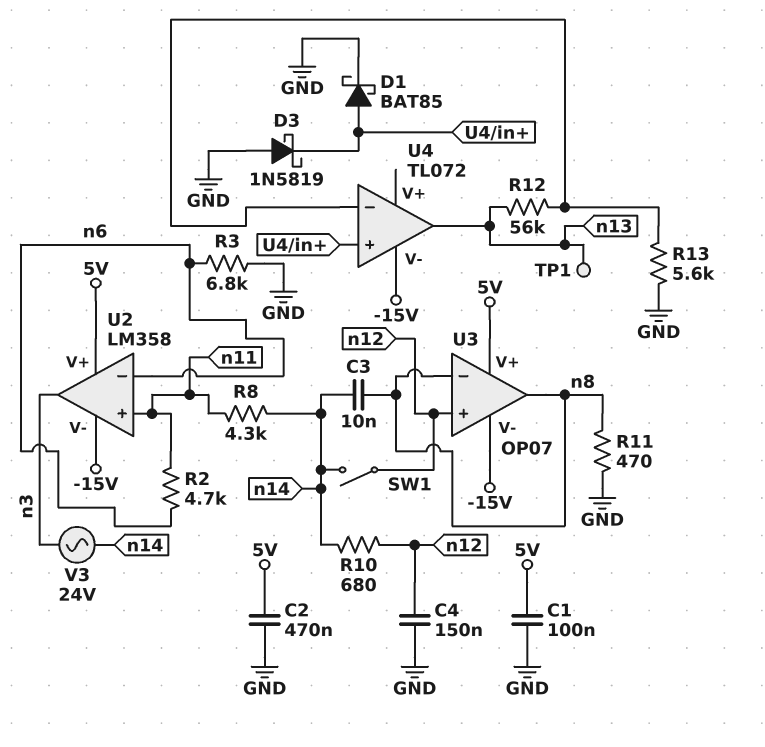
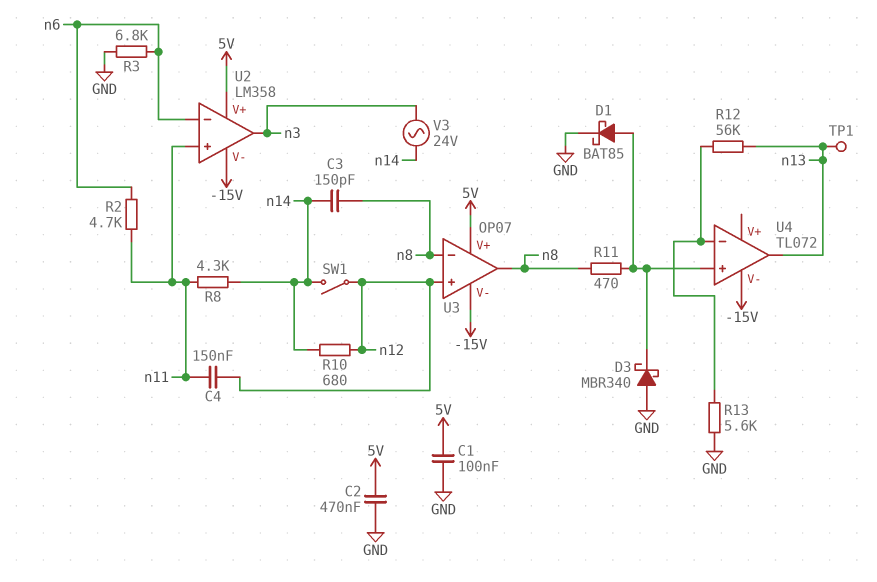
C3: 10nF (n8, n14) -> 150pF (n8, n14)
C4: 150nF (GND, n12) -> 150nF (n11, n12)
D3: schottky 1N5819 (A GND, K U4/in+) -> schottky MBR340 (A GND, K U4/in+)
R11: 470 (GND, n8) -> 470 (U4/in+, n8)

